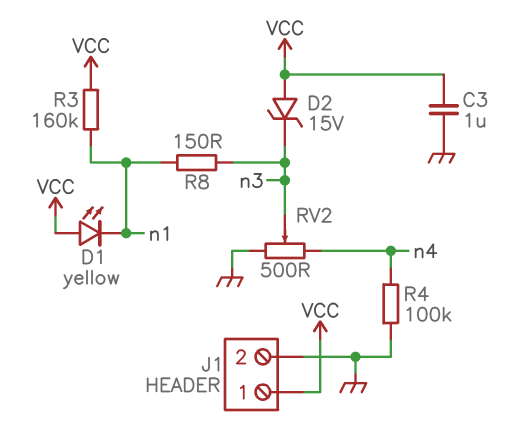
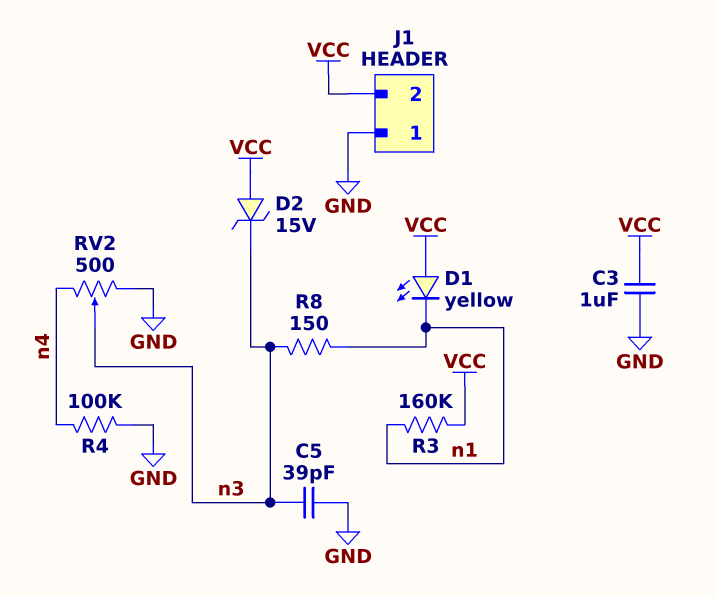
C5: none -> 39pF (GND, n3)
J1 pin 1: VCC -> GND
J1 pin 2: GND -> VCC

